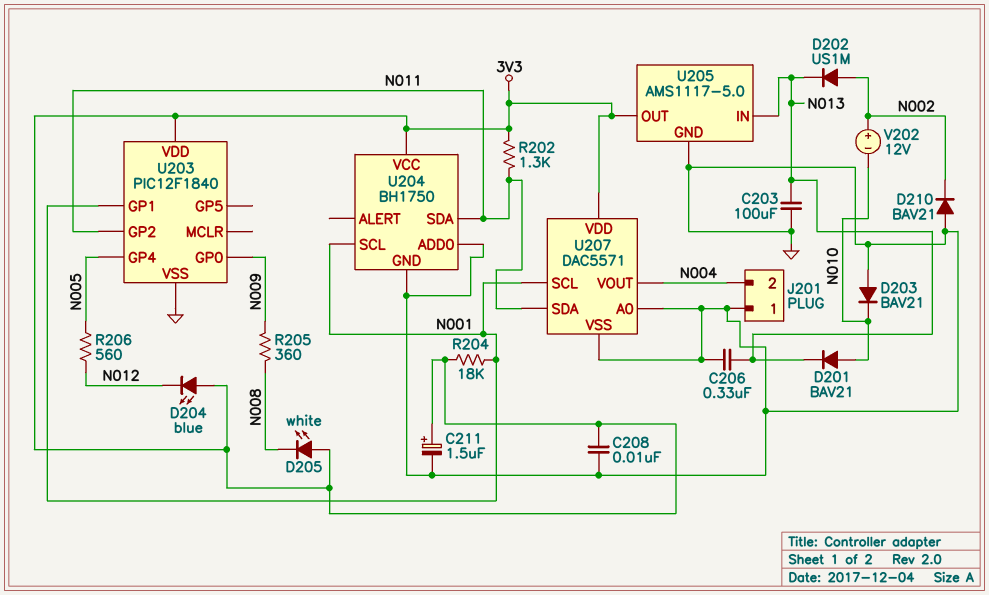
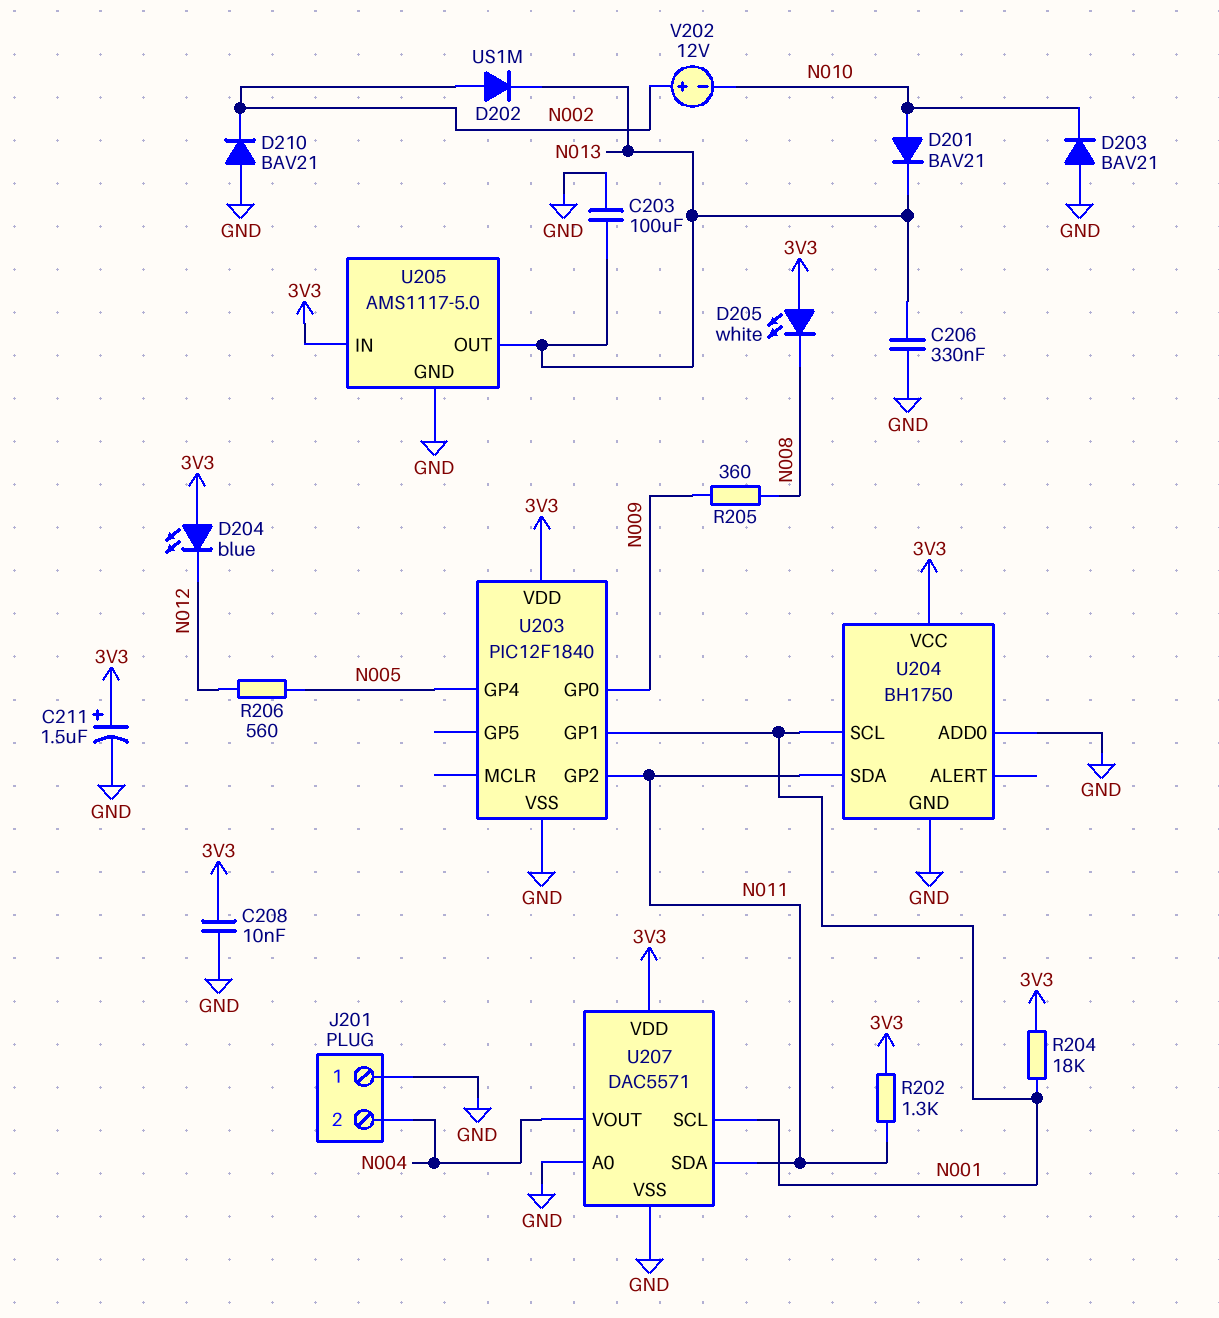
U205 pin IN: N013 -> 3V3
U205 pin OUT: 3V3 -> N013

